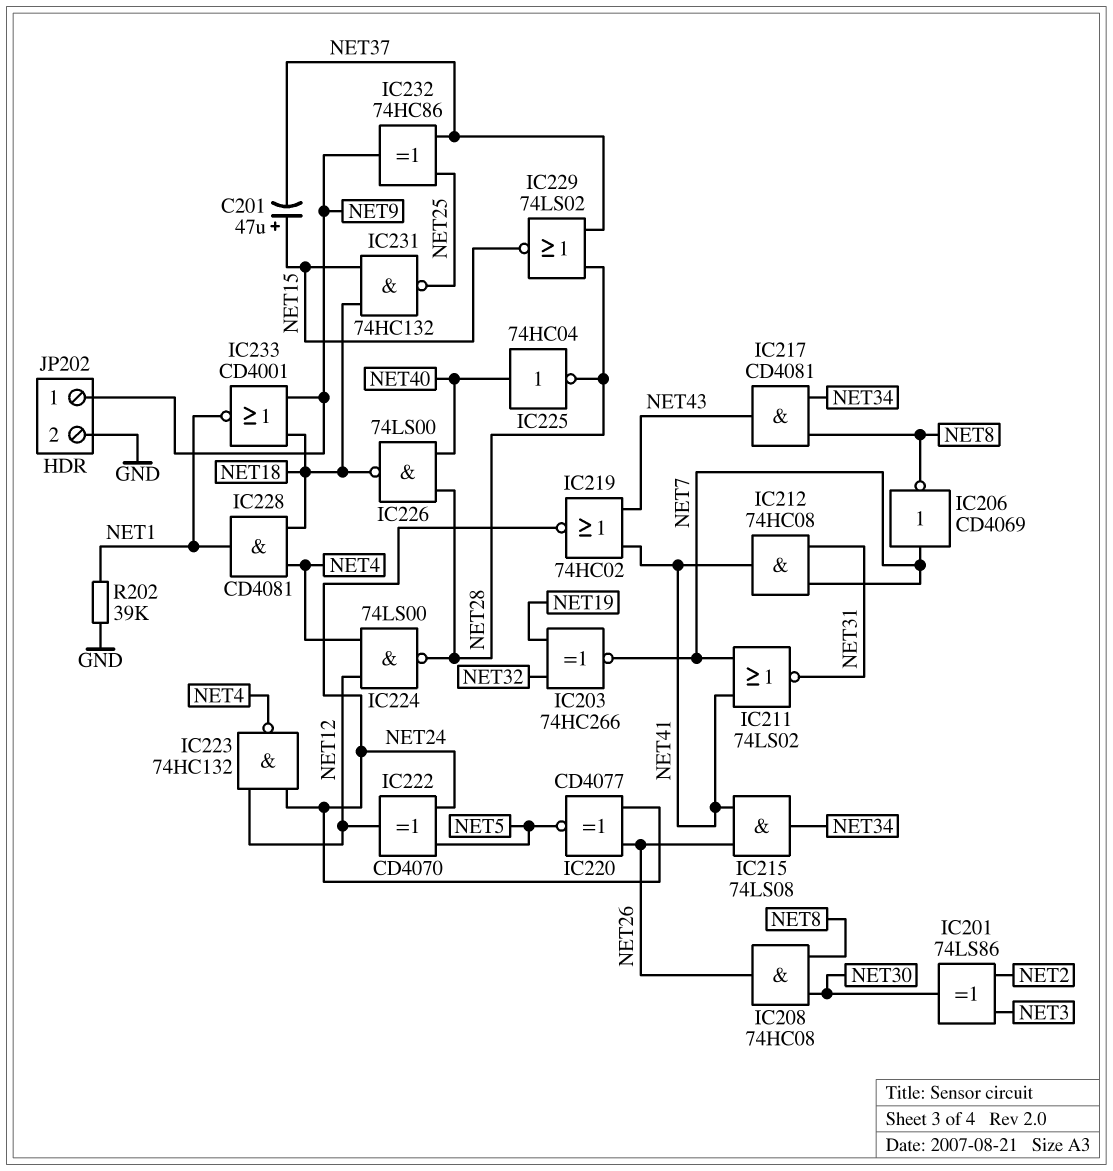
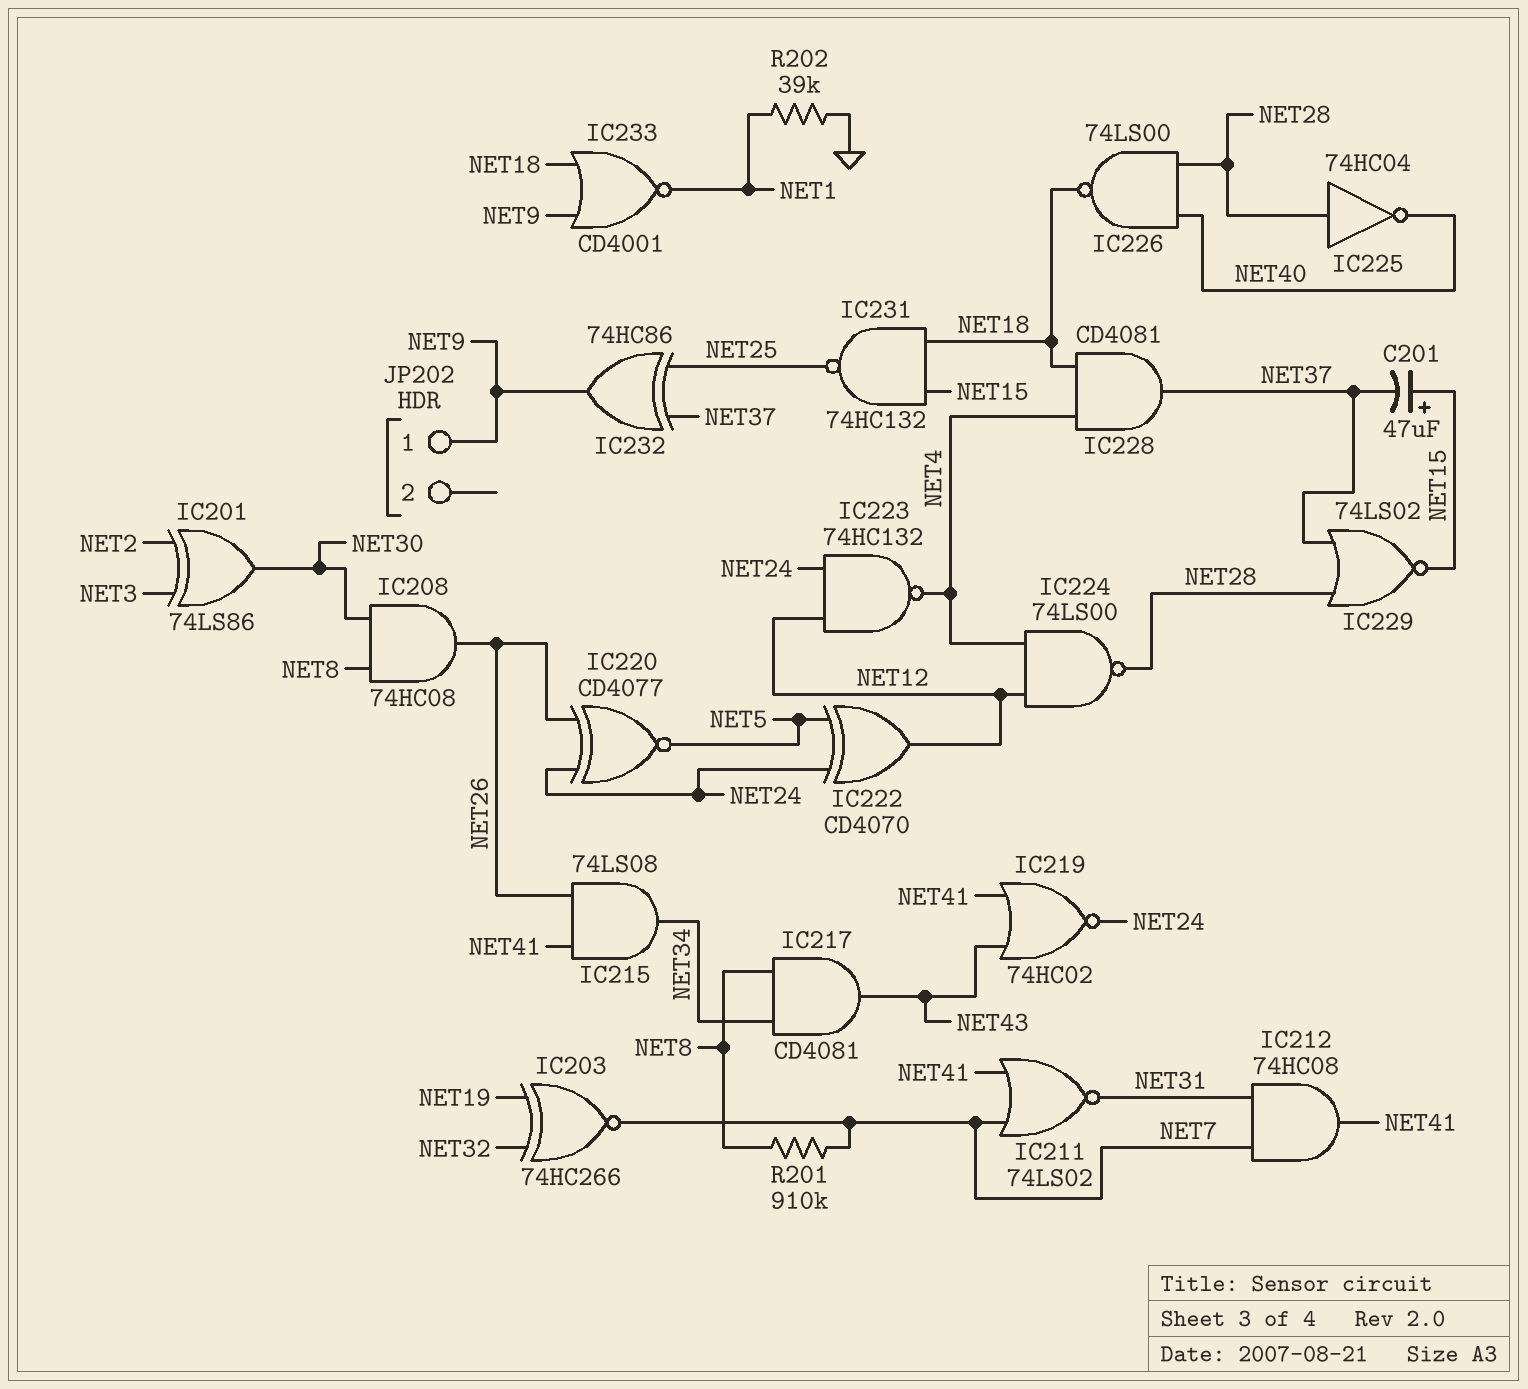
IC206: NOT CD4069 (in NET7, out NET8) -> none
IC225: NOT 74HC04 (in NET40, out NET28) -> NOT 74HC04 (in NET28, out NET40)
IC228: AND CD4081 (in NET4, in NET18, out NET1) -> AND CD4081 (in NET4, in NET18, out NET37)
JP202 pin 2: GND -> none
R201: none -> 910k (NET7, NET8)

